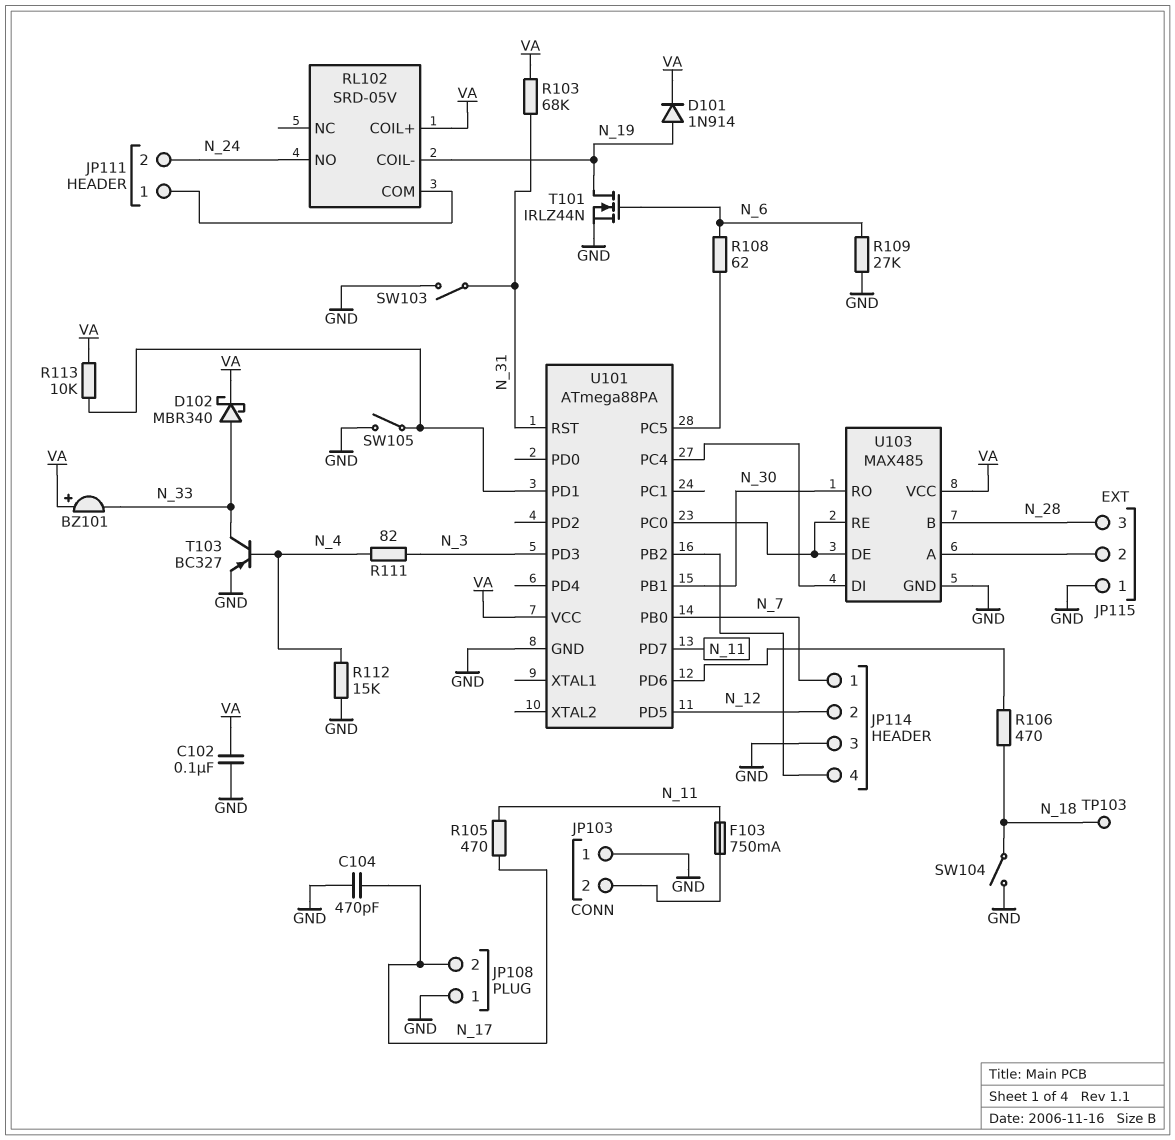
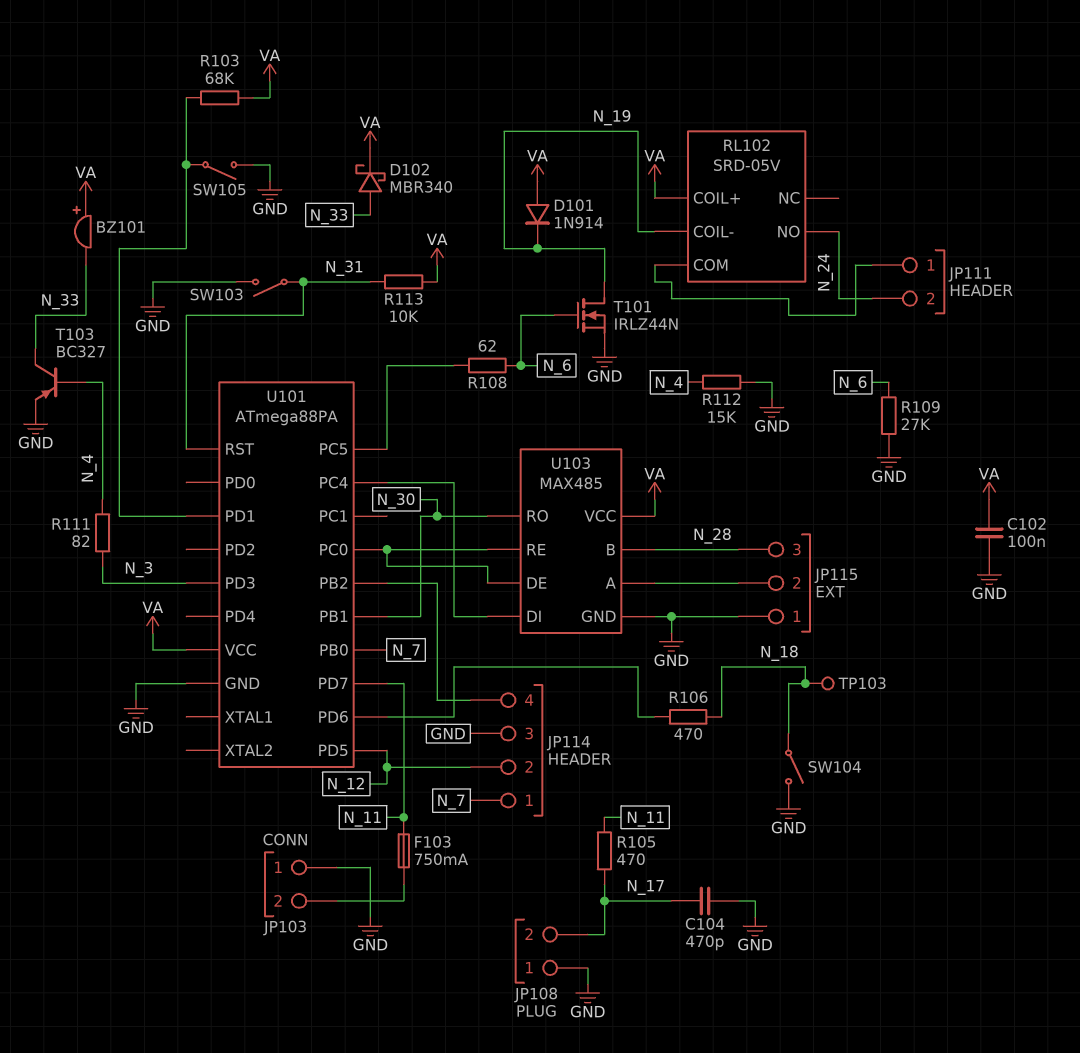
D101: diode 1N914 (A N_19, K VA) -> diode 1N914 (A VA, K N_19)
R103: 68k (N_31, VA) -> 68k (U101/PD1, VA)
R113: 10k (U101/PD1, VA) -> 10k (N_31, VA)

